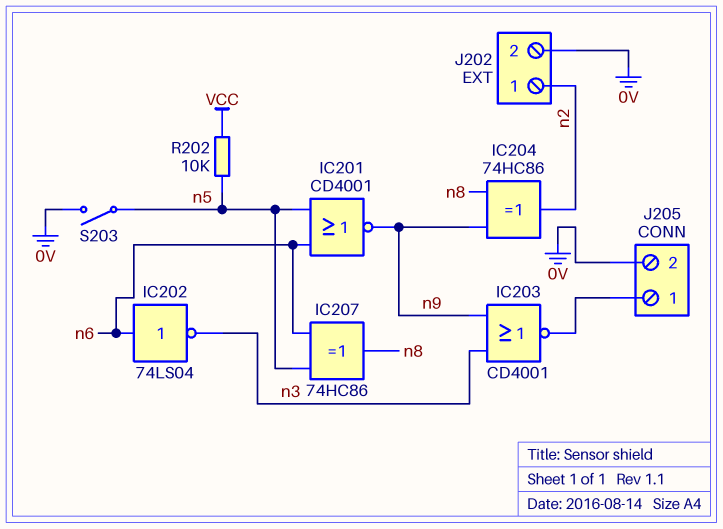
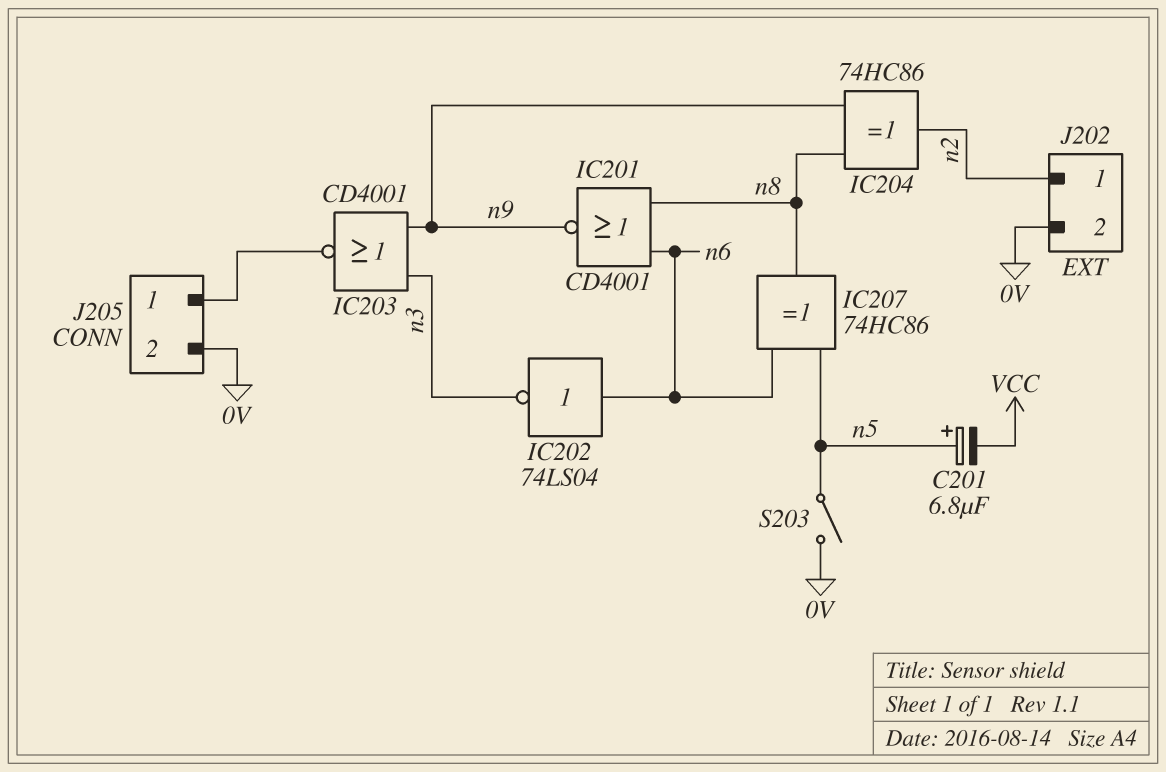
C201: none -> 6.8uF (plus n5, minus VCC)
IC201: NOR CD4001 (in n5, in n6, out n9) -> NOR CD4001 (in n6, in n8, out n9)
R202: 10k (VCC, n5) -> none

